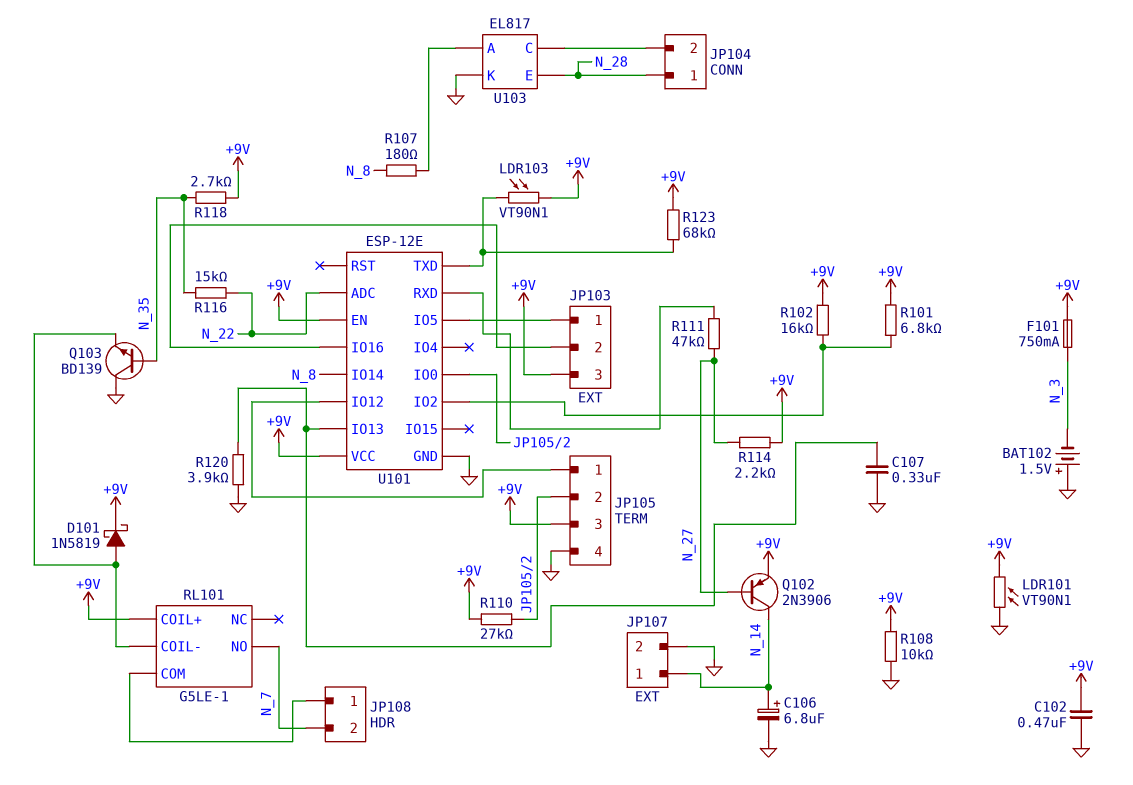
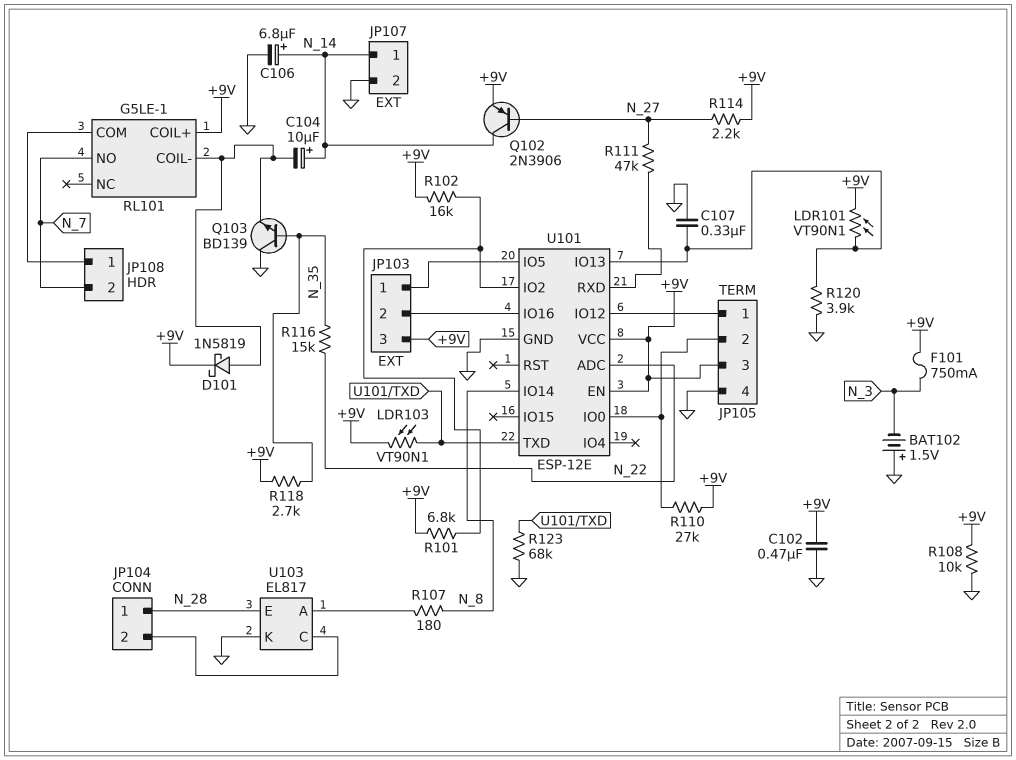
C104: none -> 10uF (plus N_14, minus RL101/COIL-)
LDR101: VT90N1 (+9V, GND) -> VT90N1 (+9V, U101/IO13)
R123: 68k (+9V, U101/TXD) -> 68k (GND, U101/TXD)

